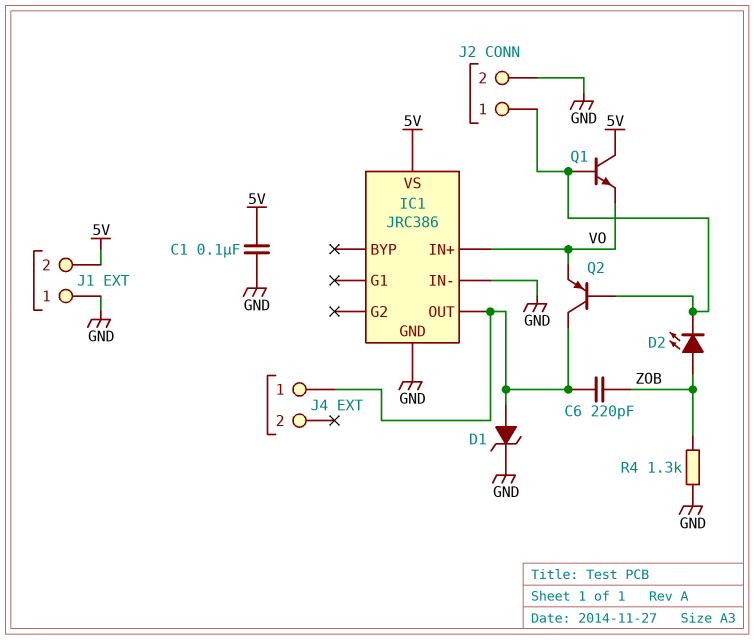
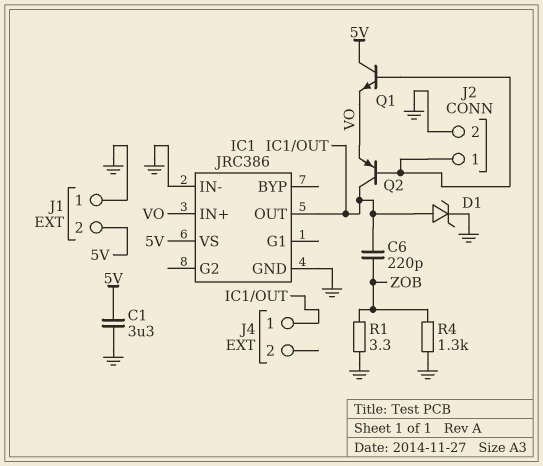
C1: 100nF (5V, GND) -> 3.3uF (5V, GND)
D2: LED (A ZOB, K J2/1) -> none
R1: none -> 3.3 (GND, ZOB)

